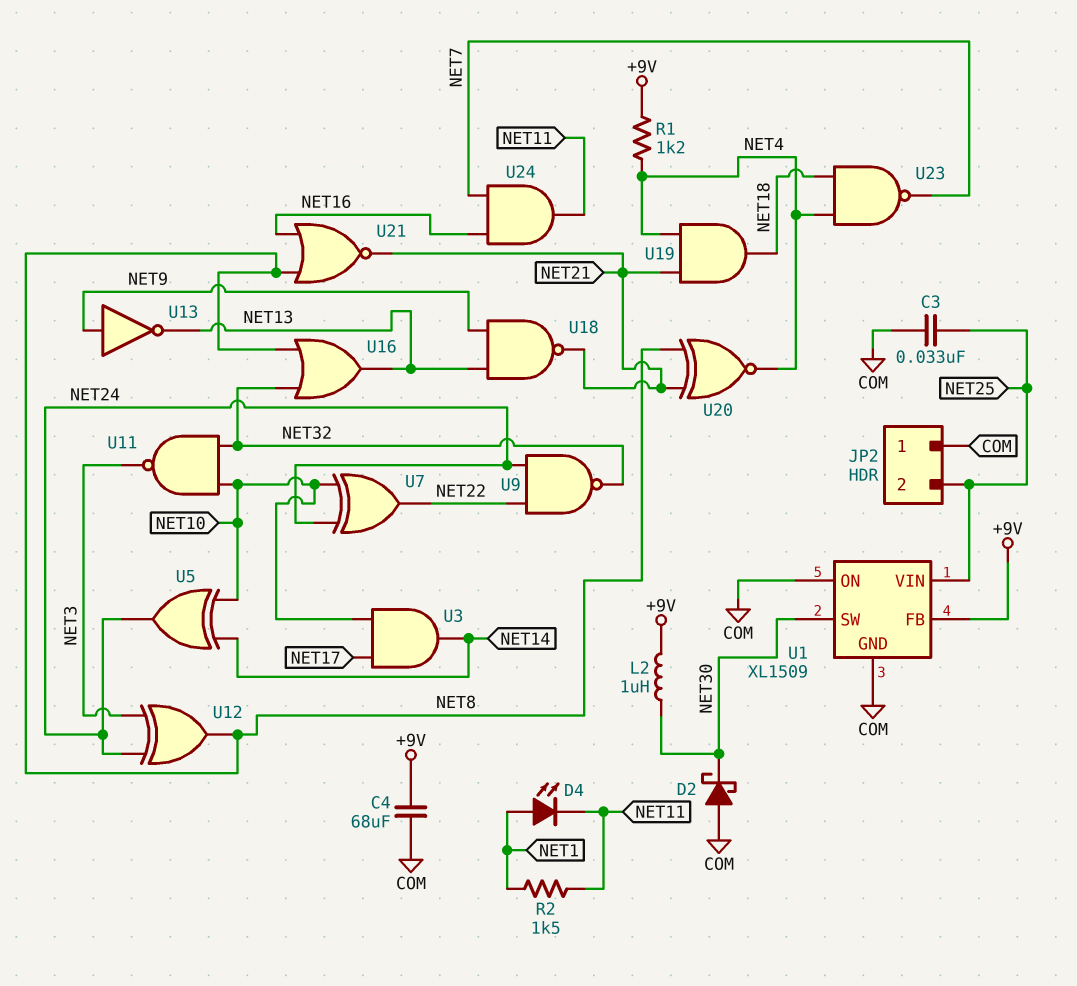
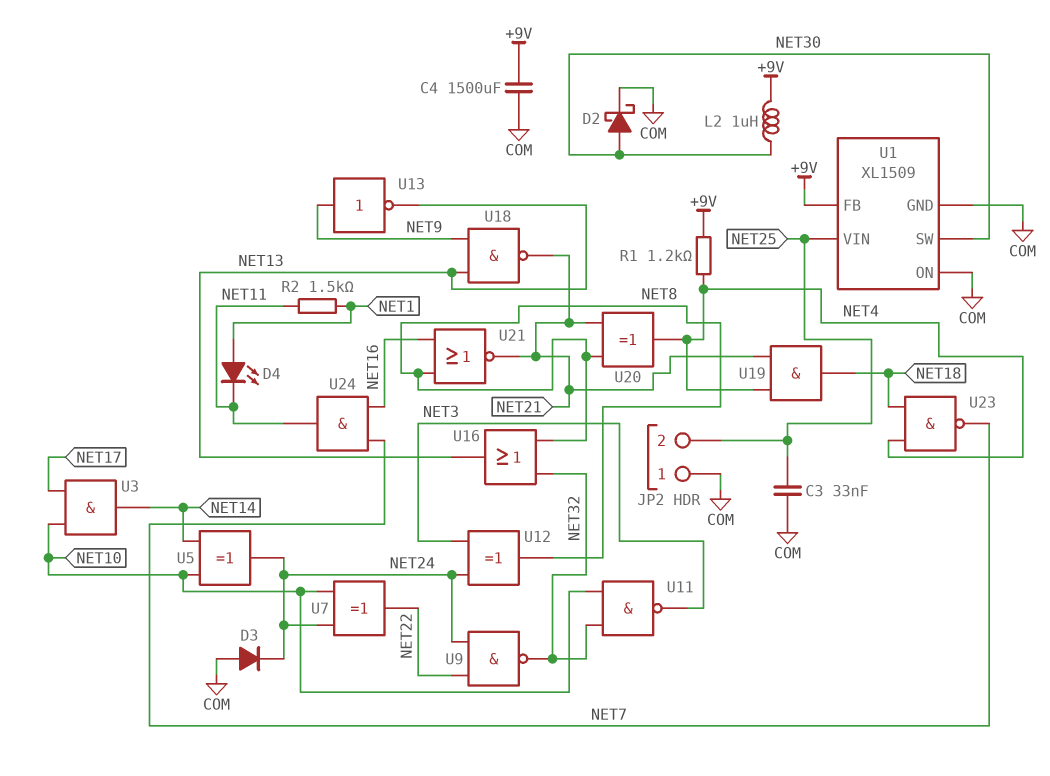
C4: 68uF (+9V, COM) -> 1500uF (+9V, COM)
D2: schottky (A COM, K NET30) -> schottky (A NET30, K COM)
D3: none -> diode (A COM, K NET24)
U20: XNOR (in NET8, in NET21, out NET4) -> XOR (in NET8, in NET21, out NET4)

